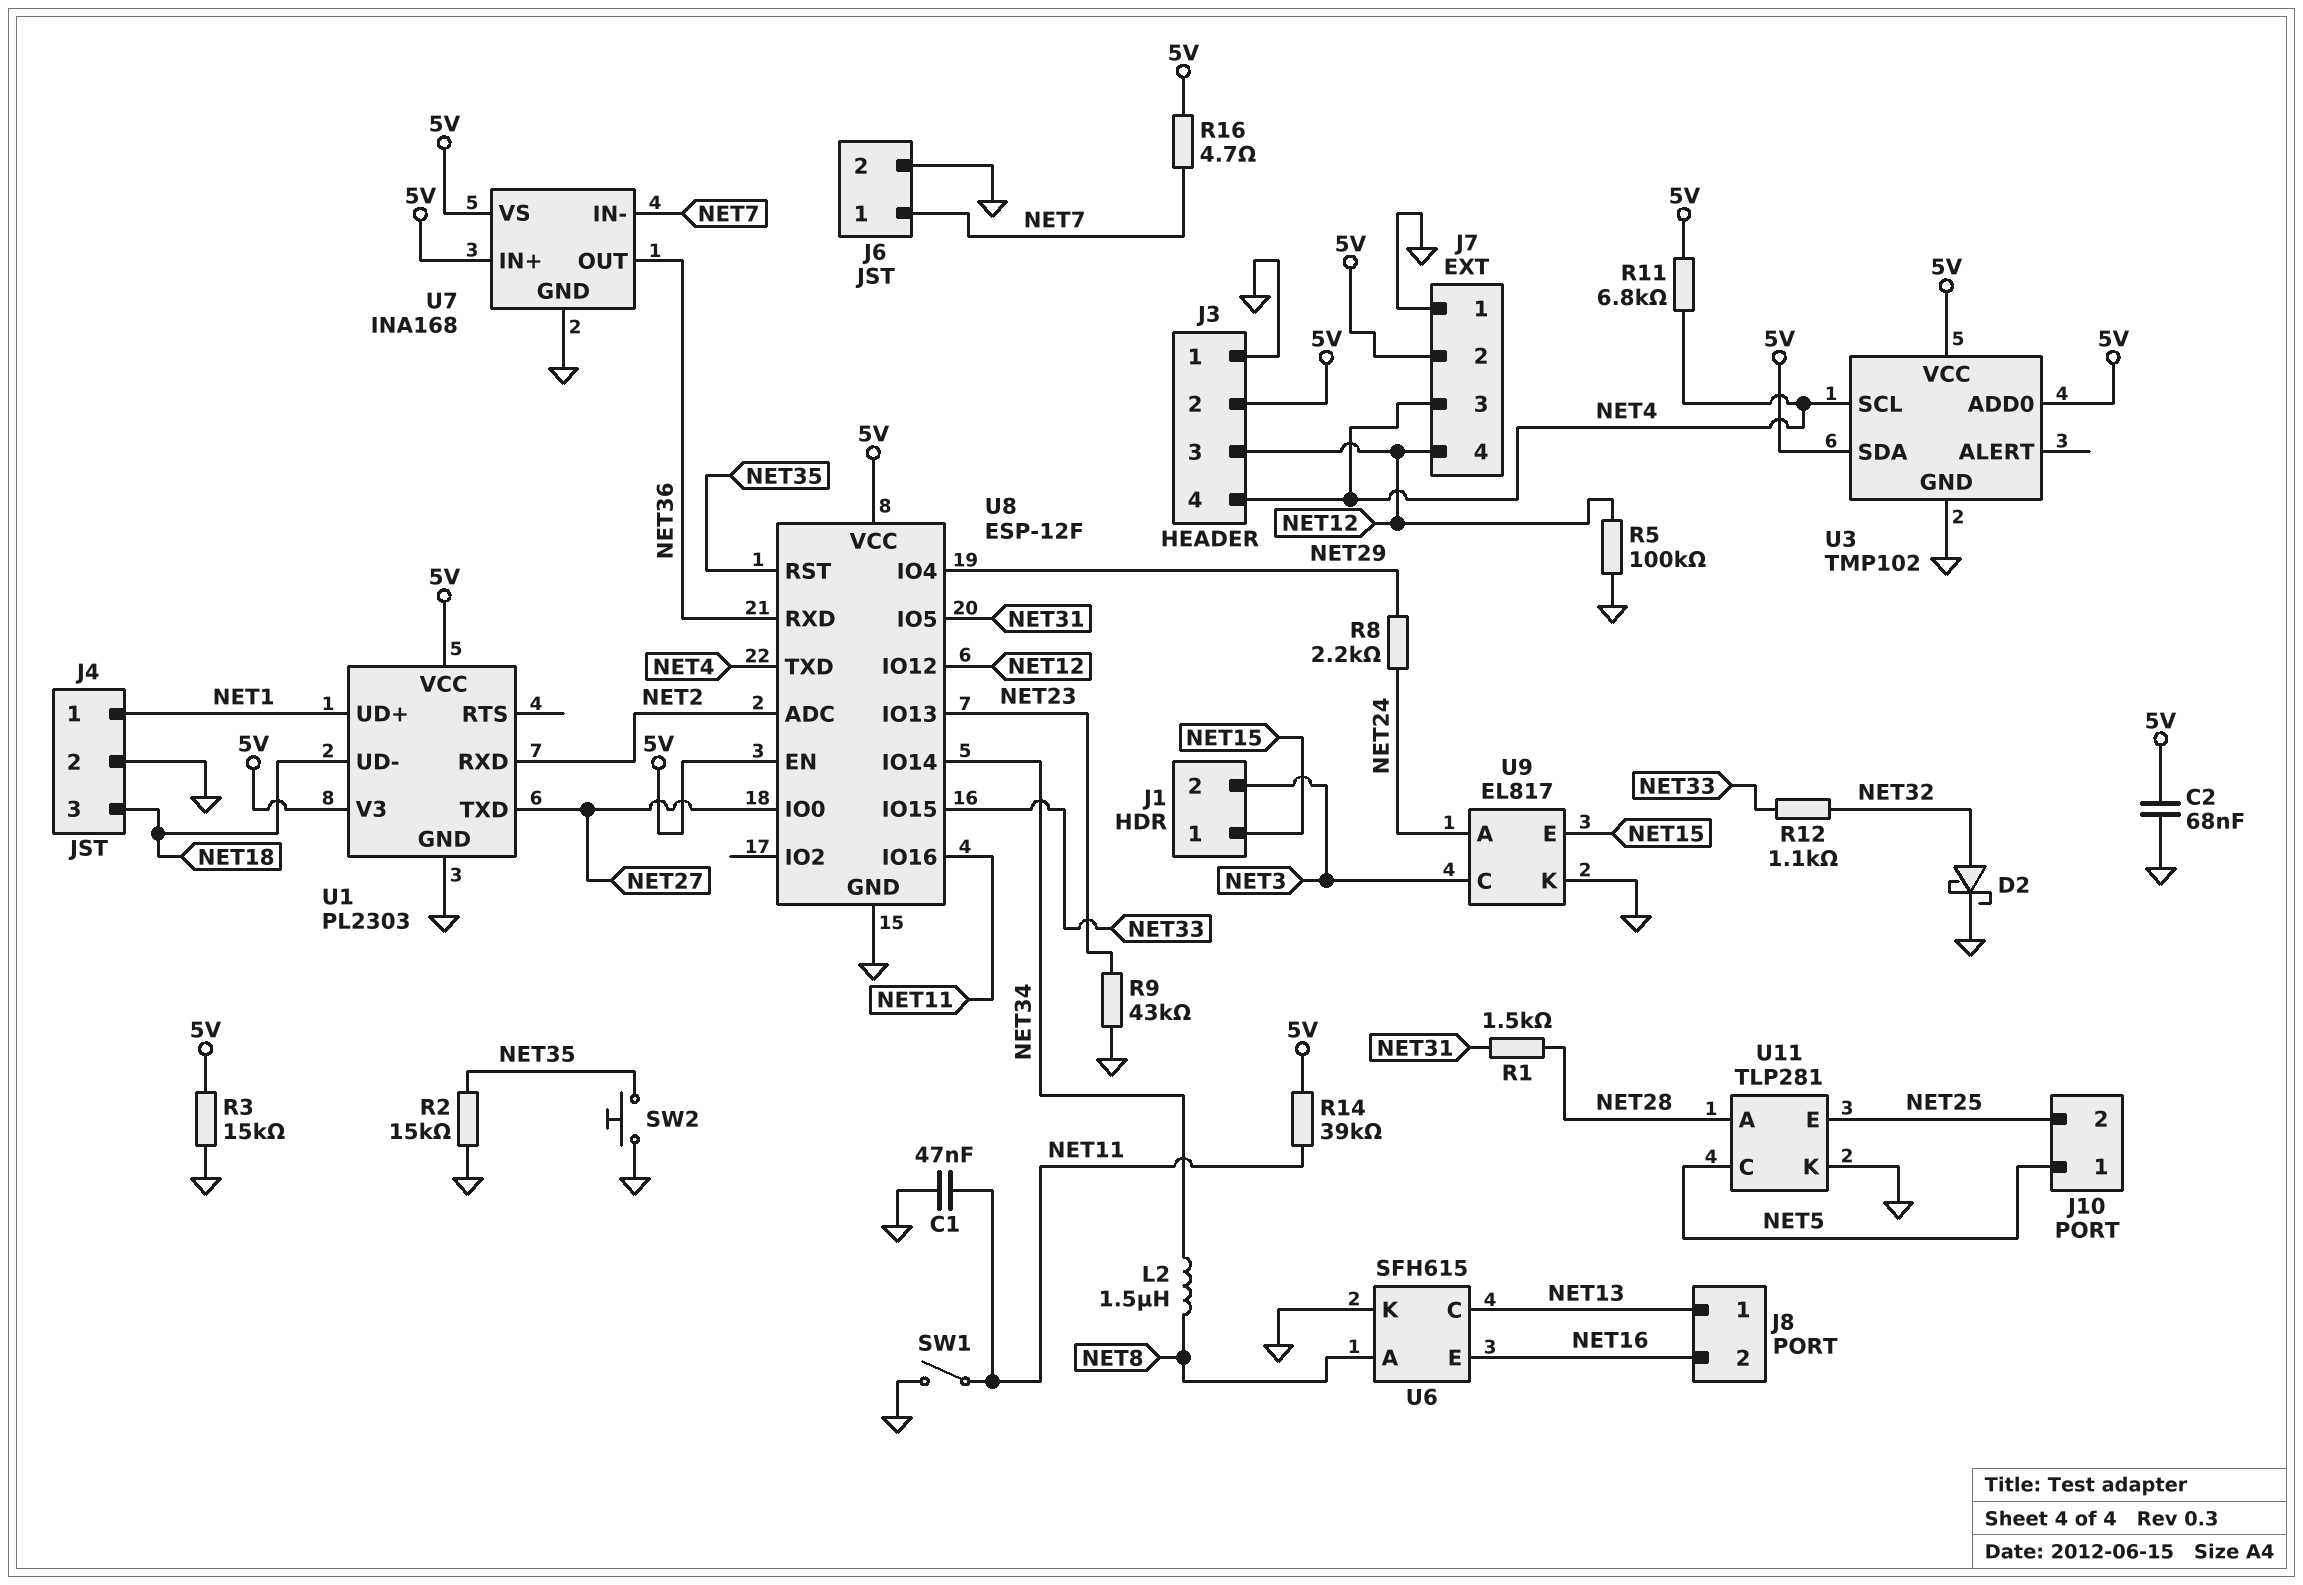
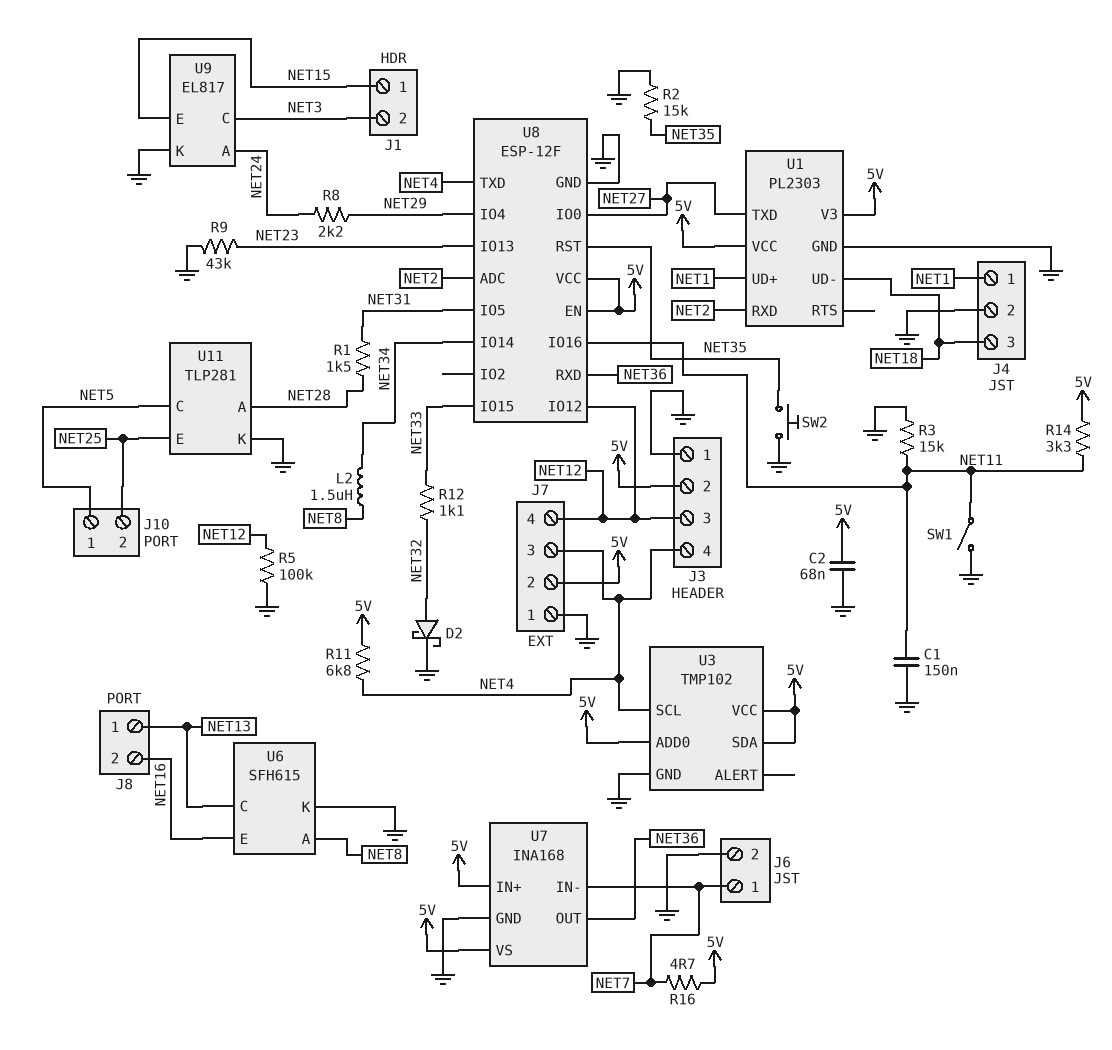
C1: 47nF (GND, NET11) -> 150nF (GND, NET11)
R3: 15k (5V, GND) -> 15k (GND, NET11)
R14: 39k (5V, NET11) -> 3.3k (5V, NET11)

